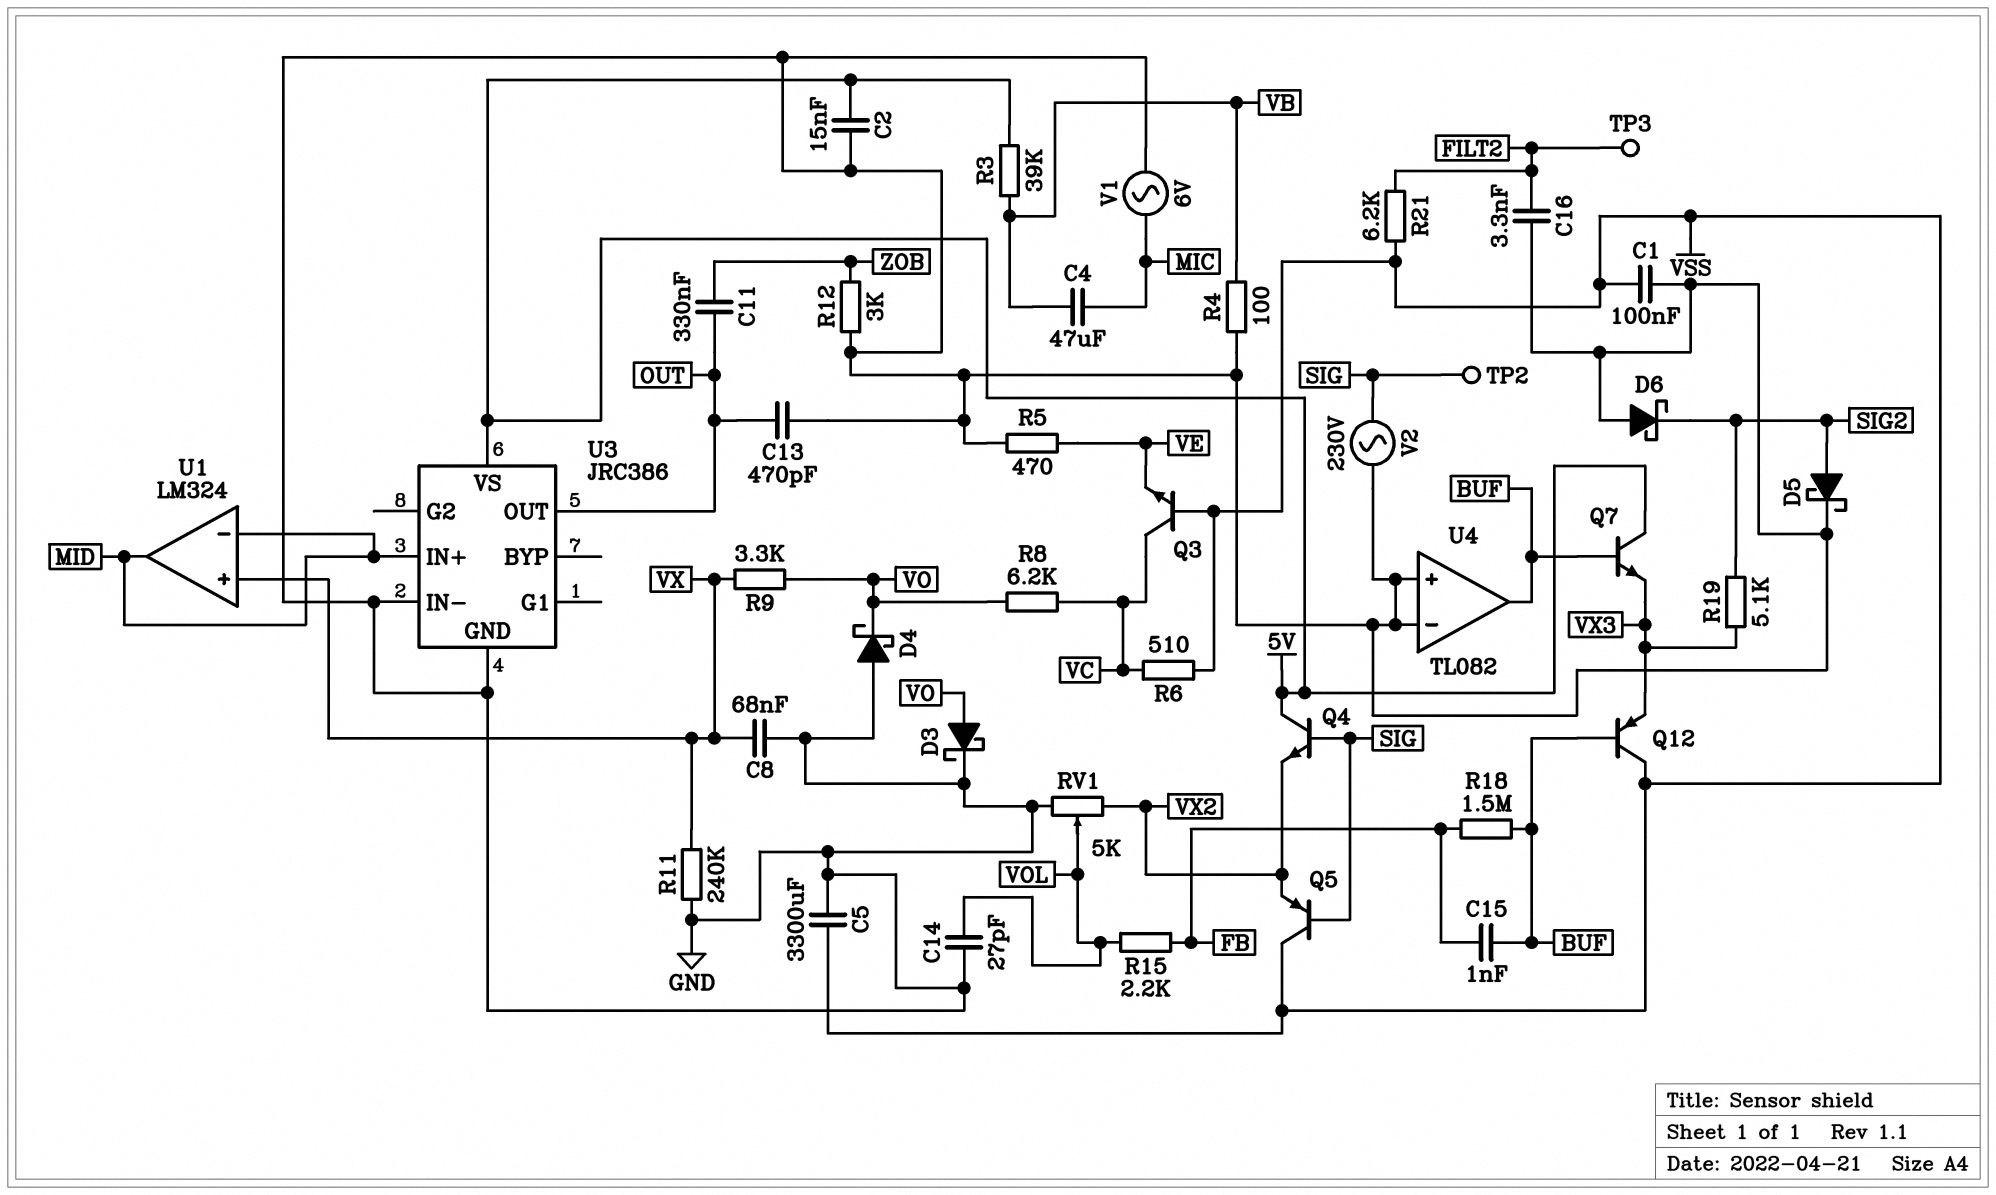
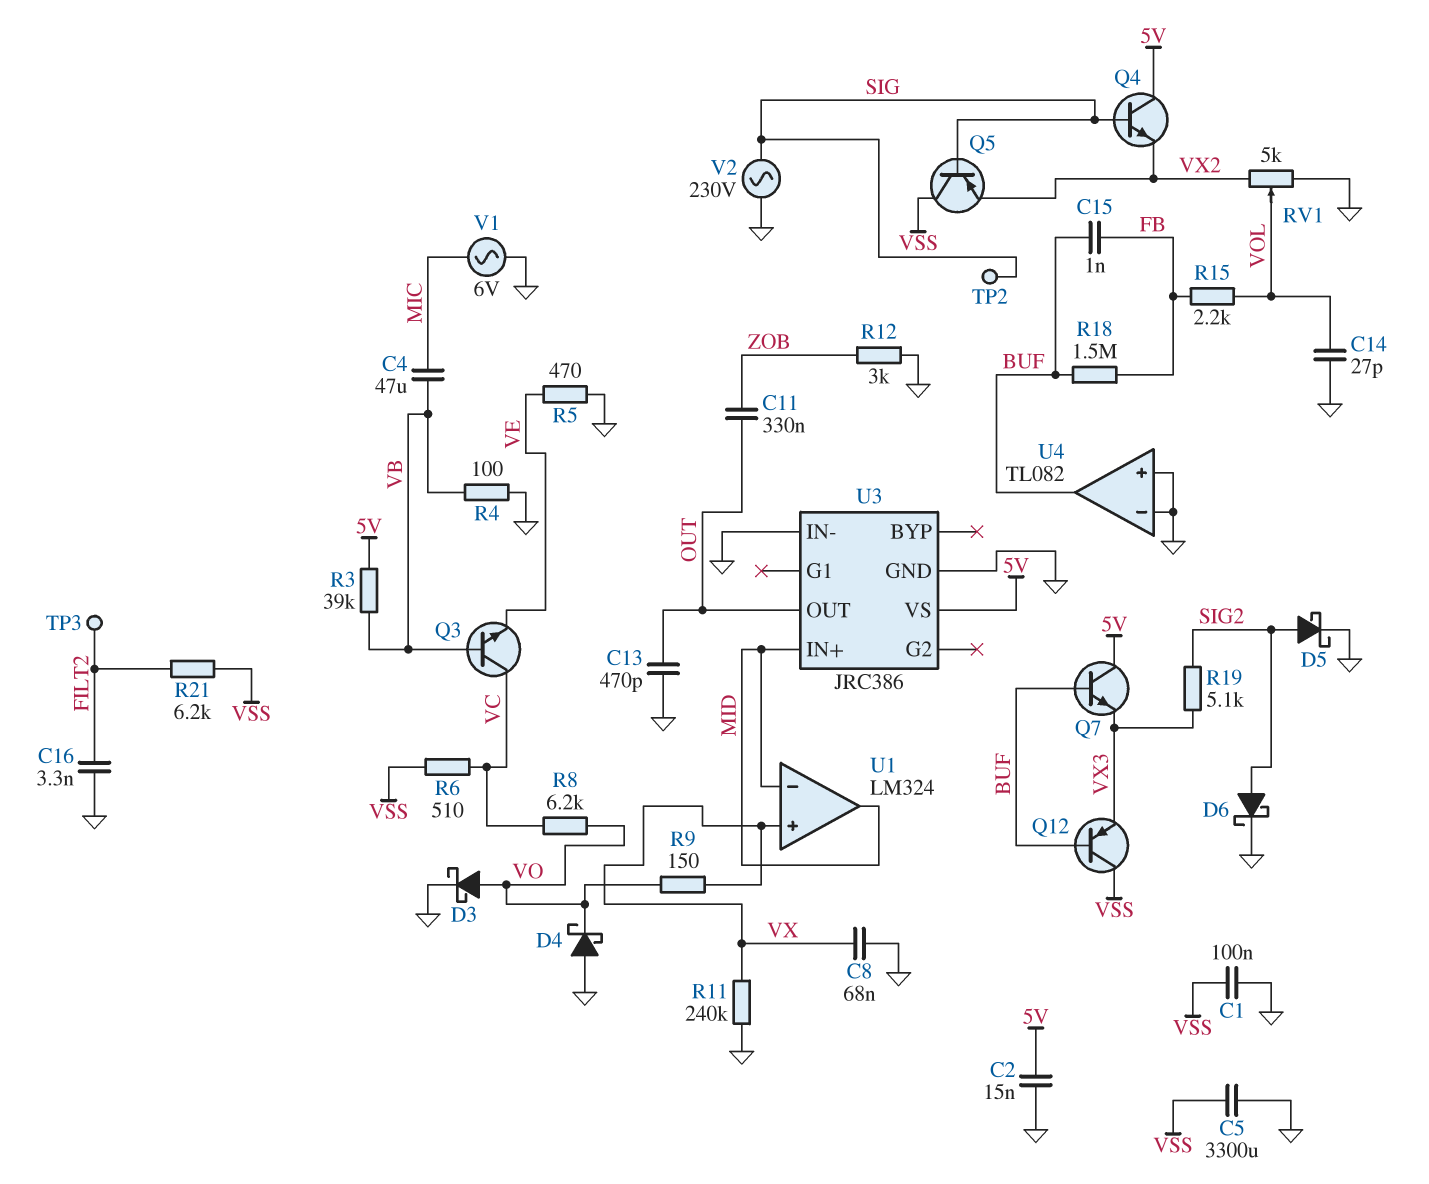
D6: schottky (A GND, K SIG2) -> schottky (A SIG2, K GND)
Q3: NPN (B VSS, C VC, E VE) -> NPN (B VB, C VC, E VE)
R9: 3.3k (VO, VX) -> 150 (VO, VX)

